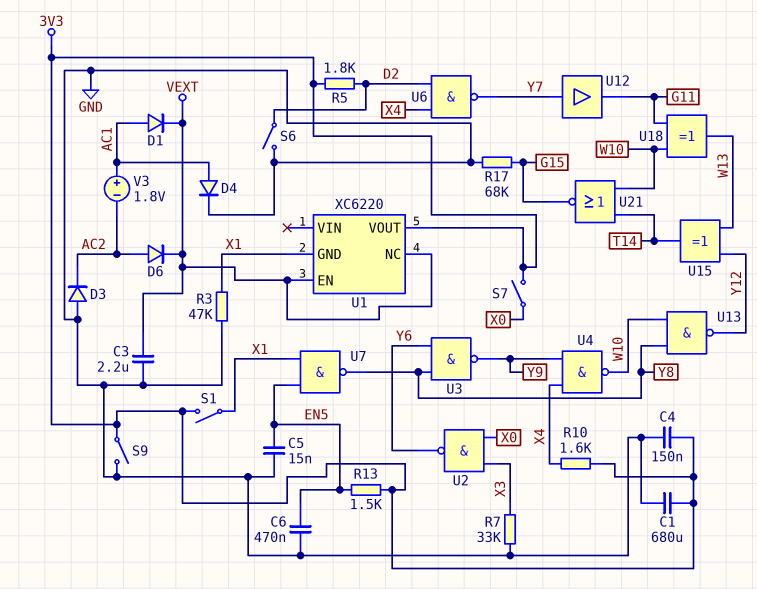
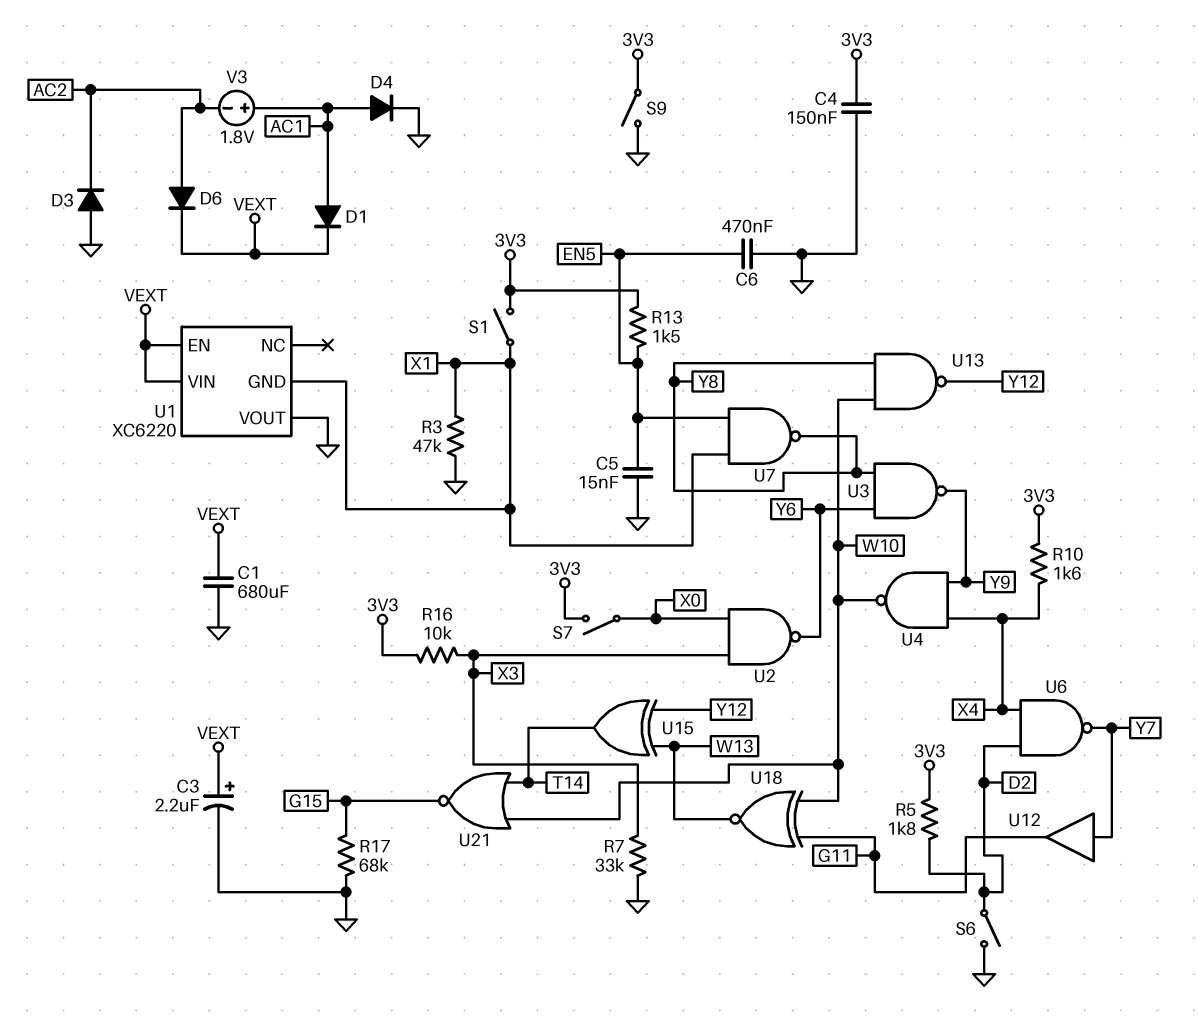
C1: 680uF (3V3, GND) -> 680uF (GND, VEXT)
C3: 2.2uF (GND, VEXT) -> 2.2uF (plus VEXT, minus GND)
R16: none -> 10k (3V3, X3)
U1 pin NC: VEXT -> none
U1 pin VIN: none -> VEXT
U1 pin VOUT: 3V3 -> GND
U18: XOR (in G11, in W10, out W13) -> XNOR (in G11, in W10, out W13)

